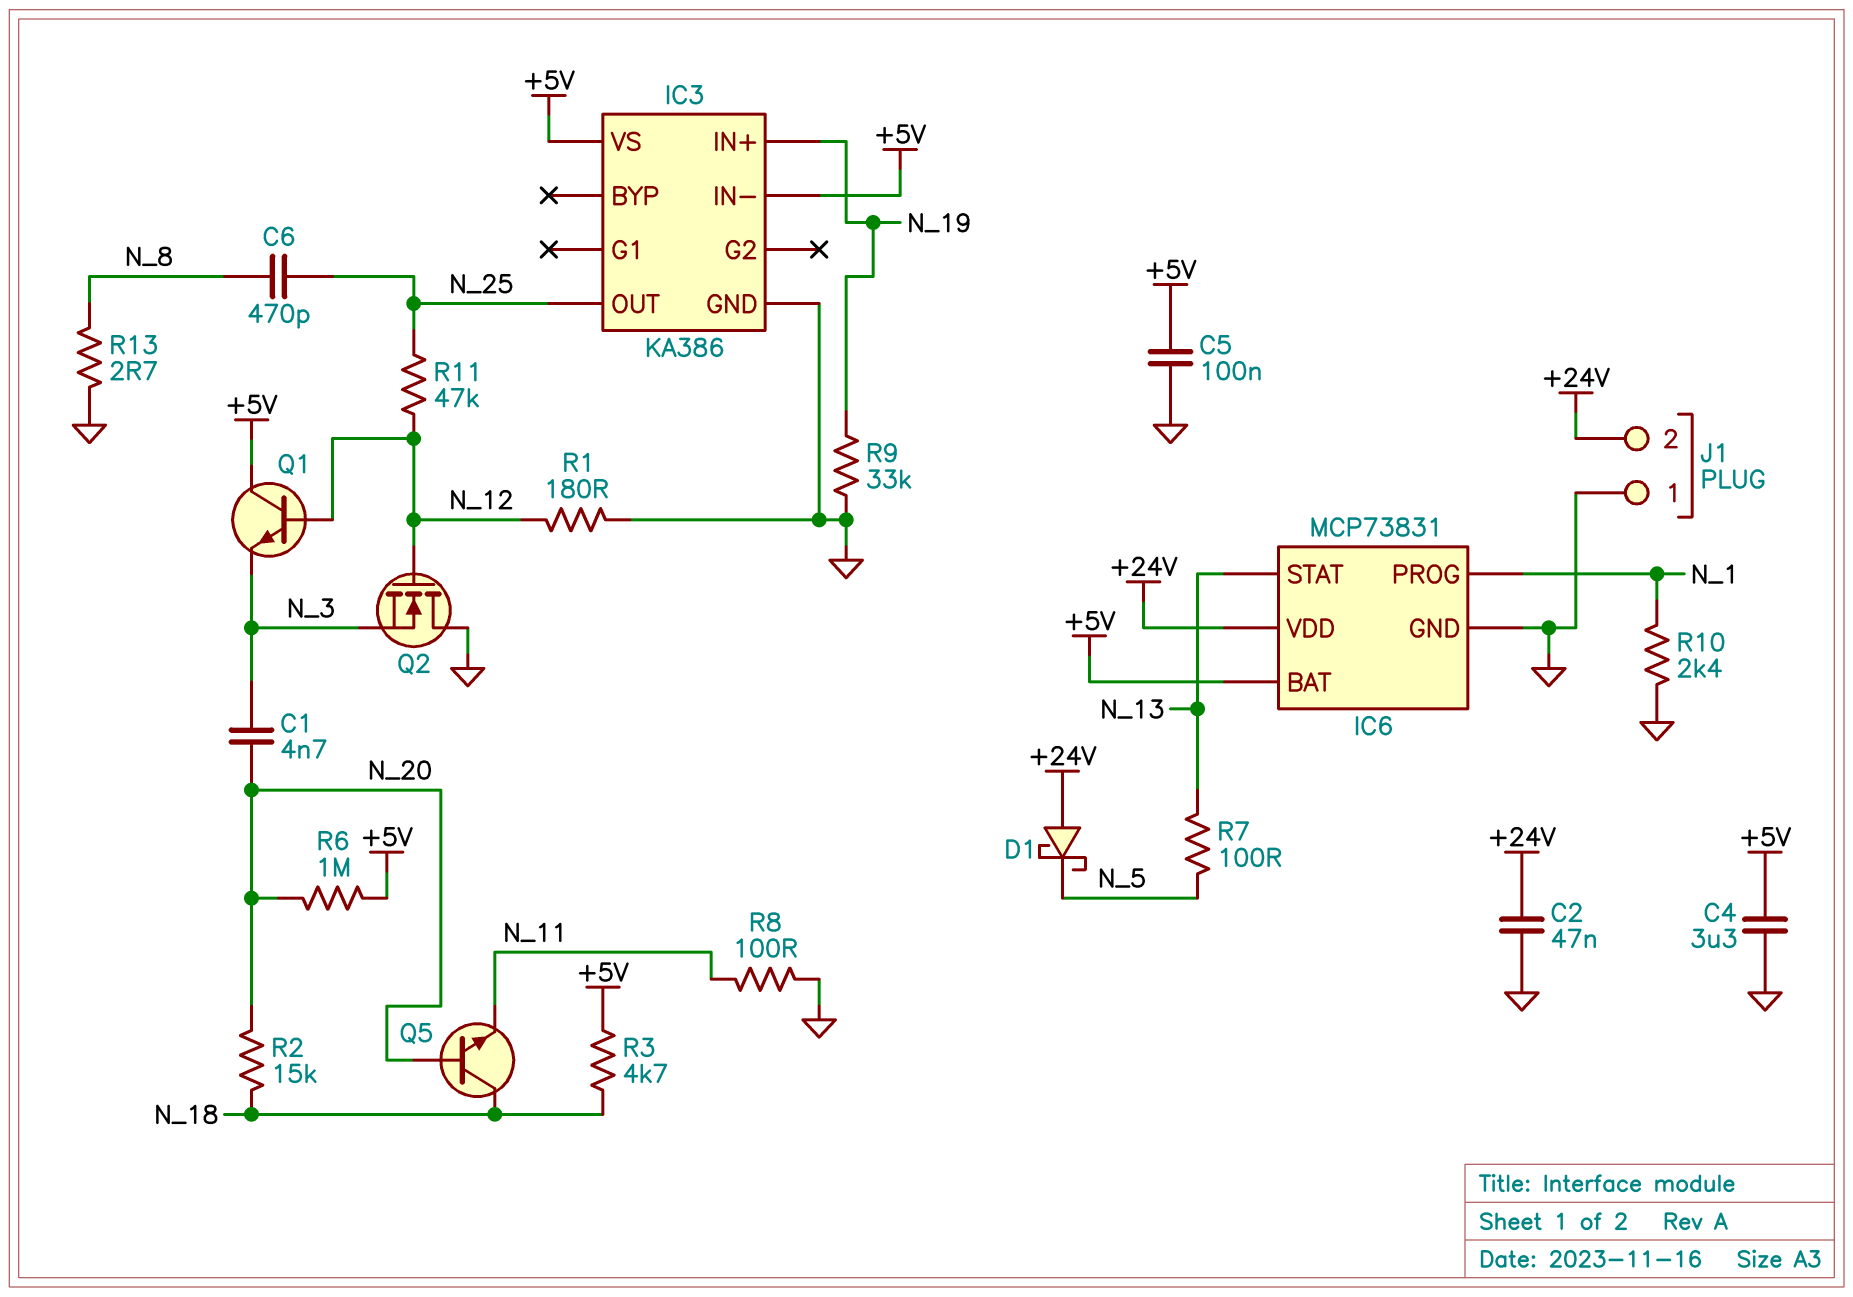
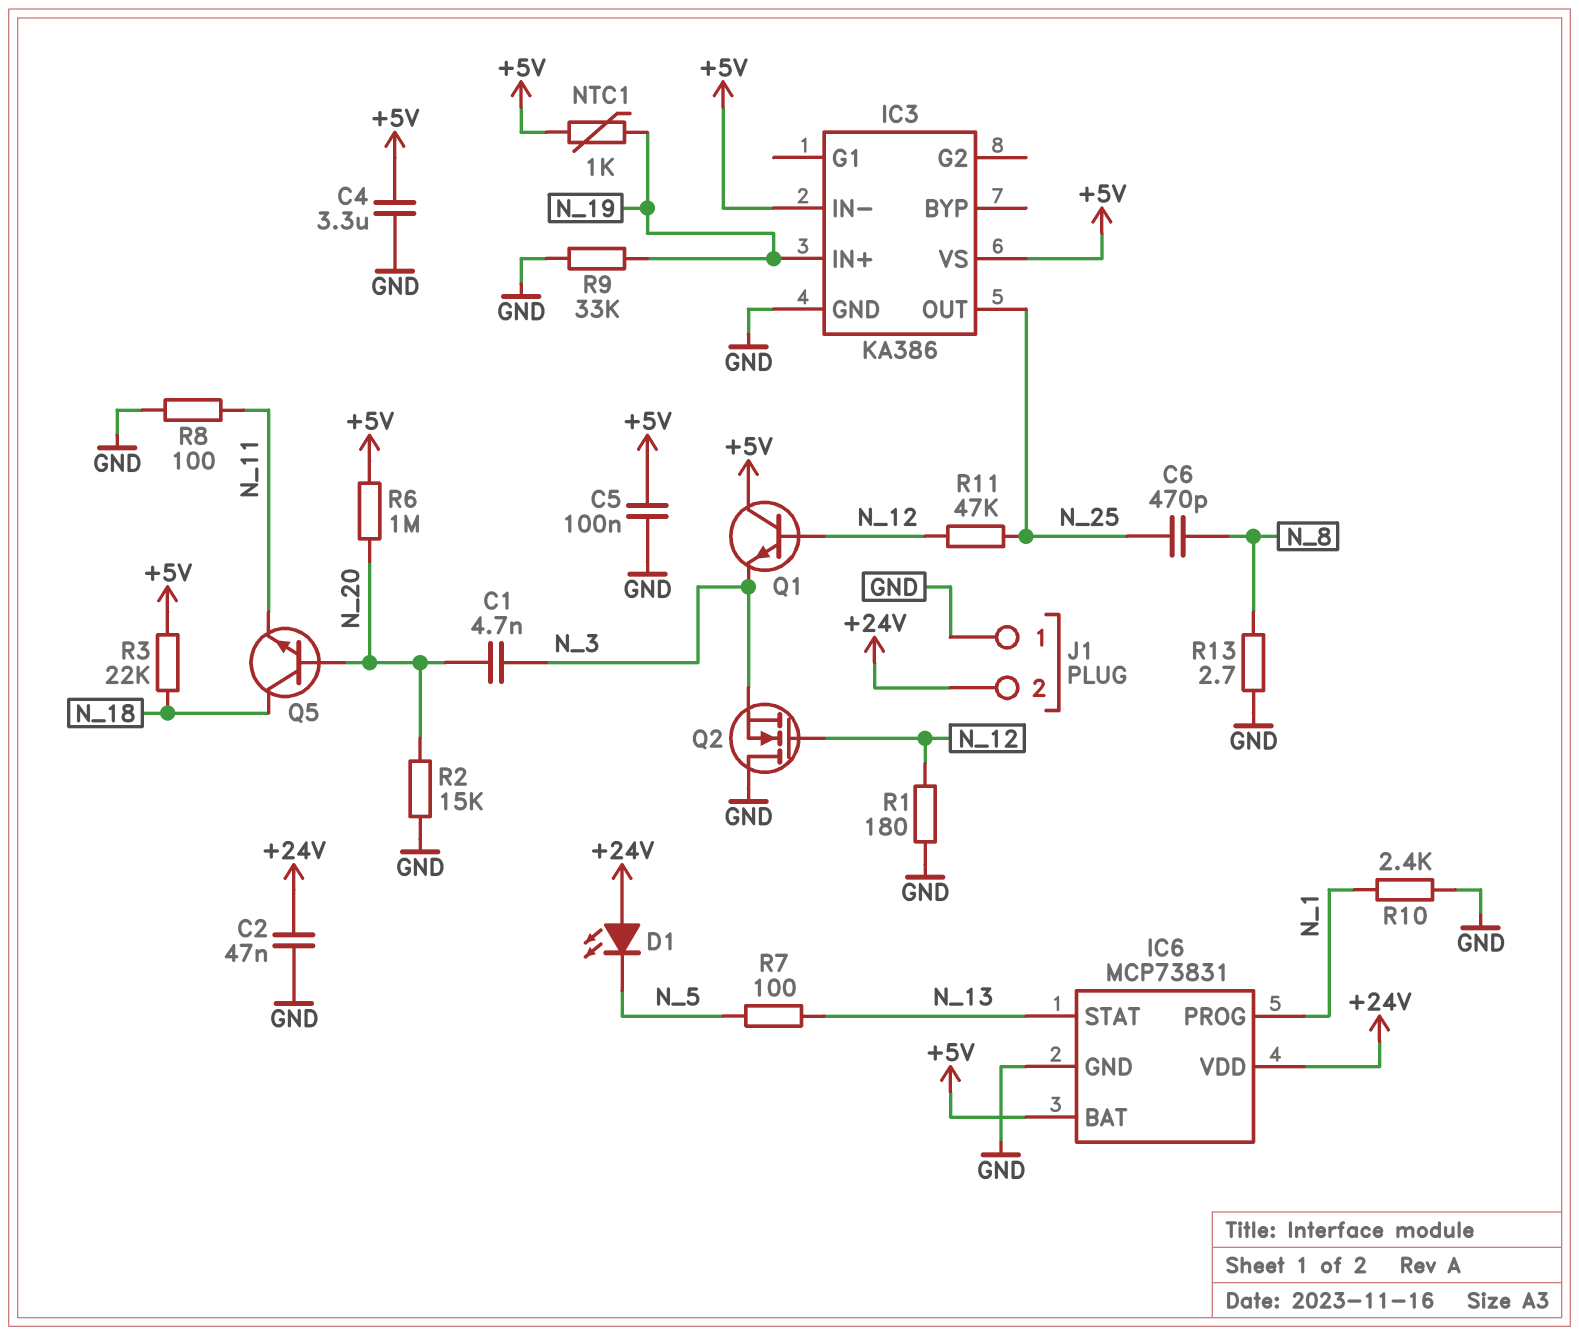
D1: schottky (A +24V, K N_5) -> LED (A +24V, K N_5)
NTC1: none -> 1k (+5V, N_19)
R2: 15k (N_18, N_20) -> 15k (GND, N_20)
R3: 4.7k (+5V, N_18) -> 22k (+5V, N_18)

